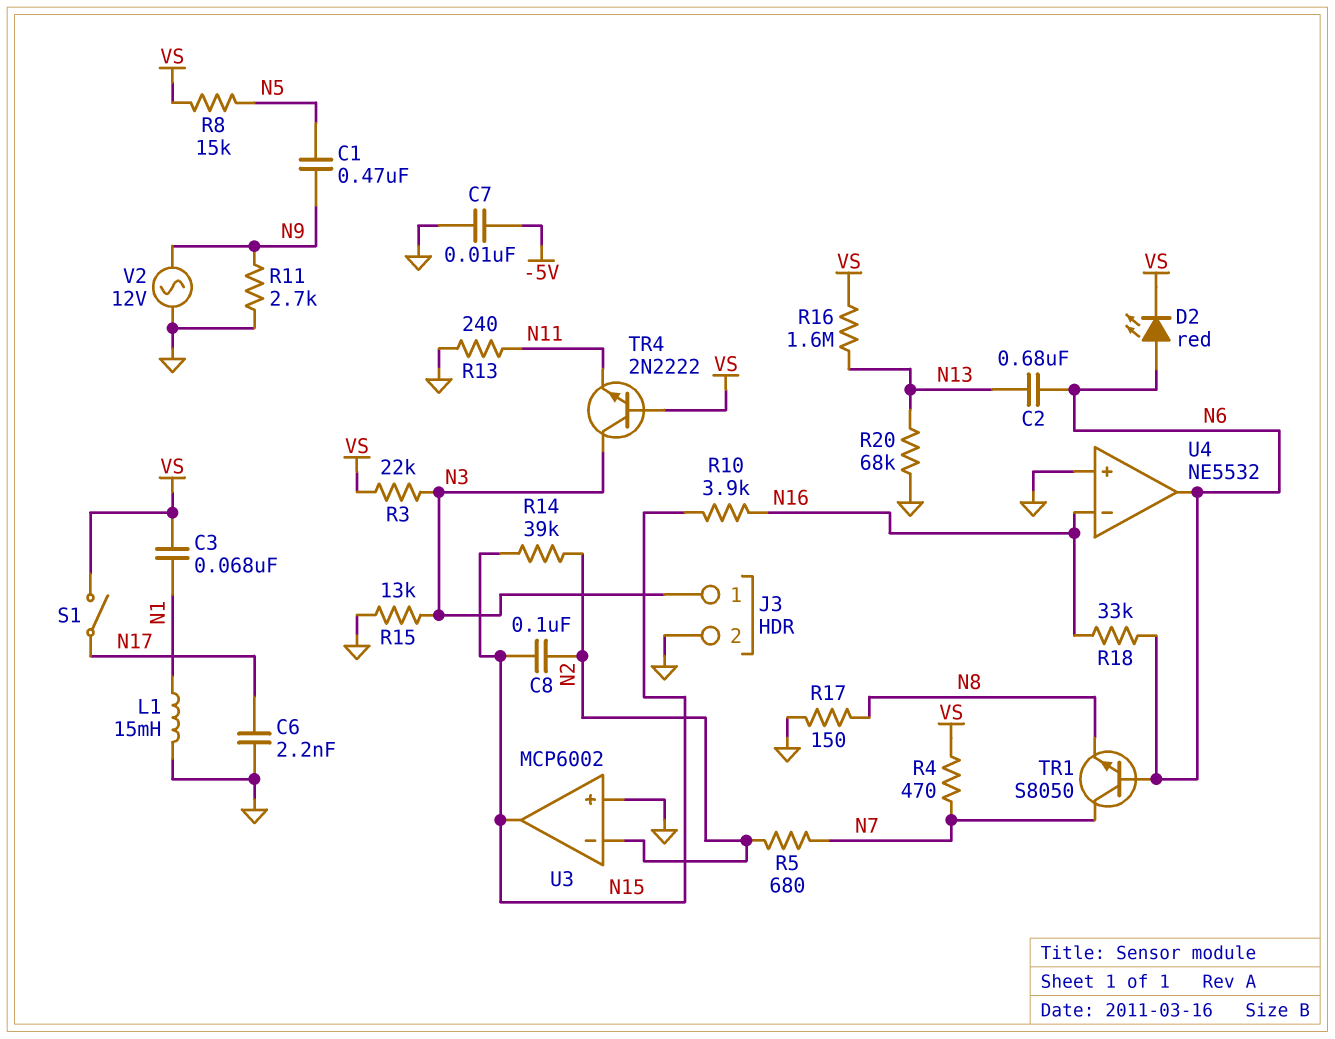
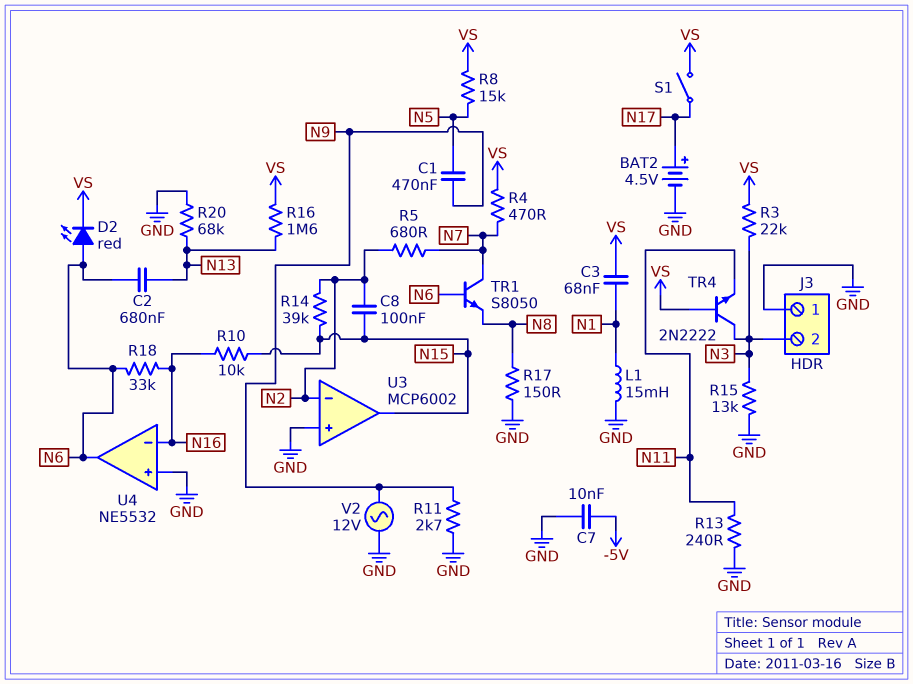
BAT2: none -> 4.5V (plus N17, minus GND)
C6: 2.2nF (GND, N17) -> none
J3 pin 1: N3 -> GND
J3 pin 2: GND -> N3
R10: 3.9k (N15, N16) -> 10k (N15, N16)

